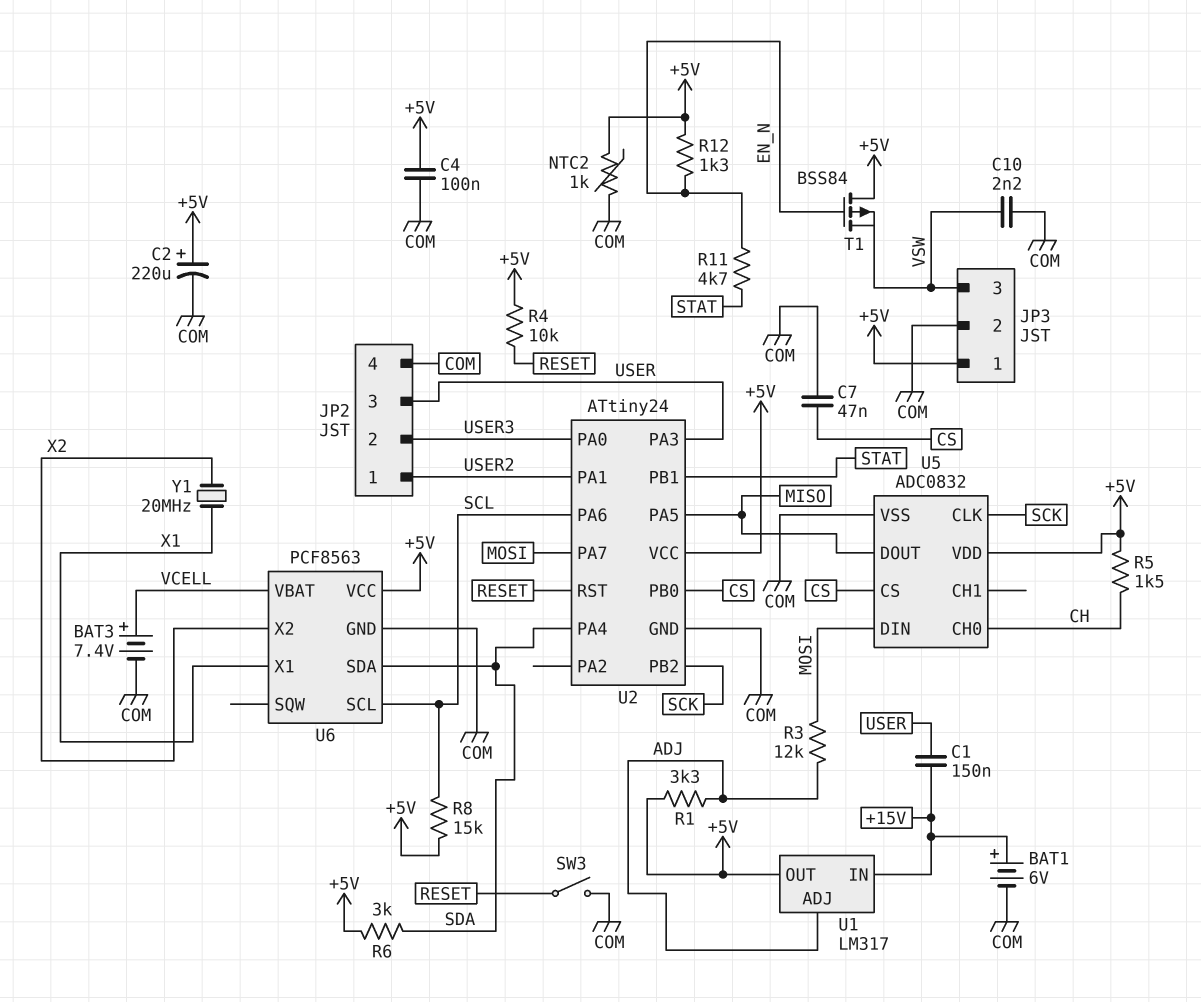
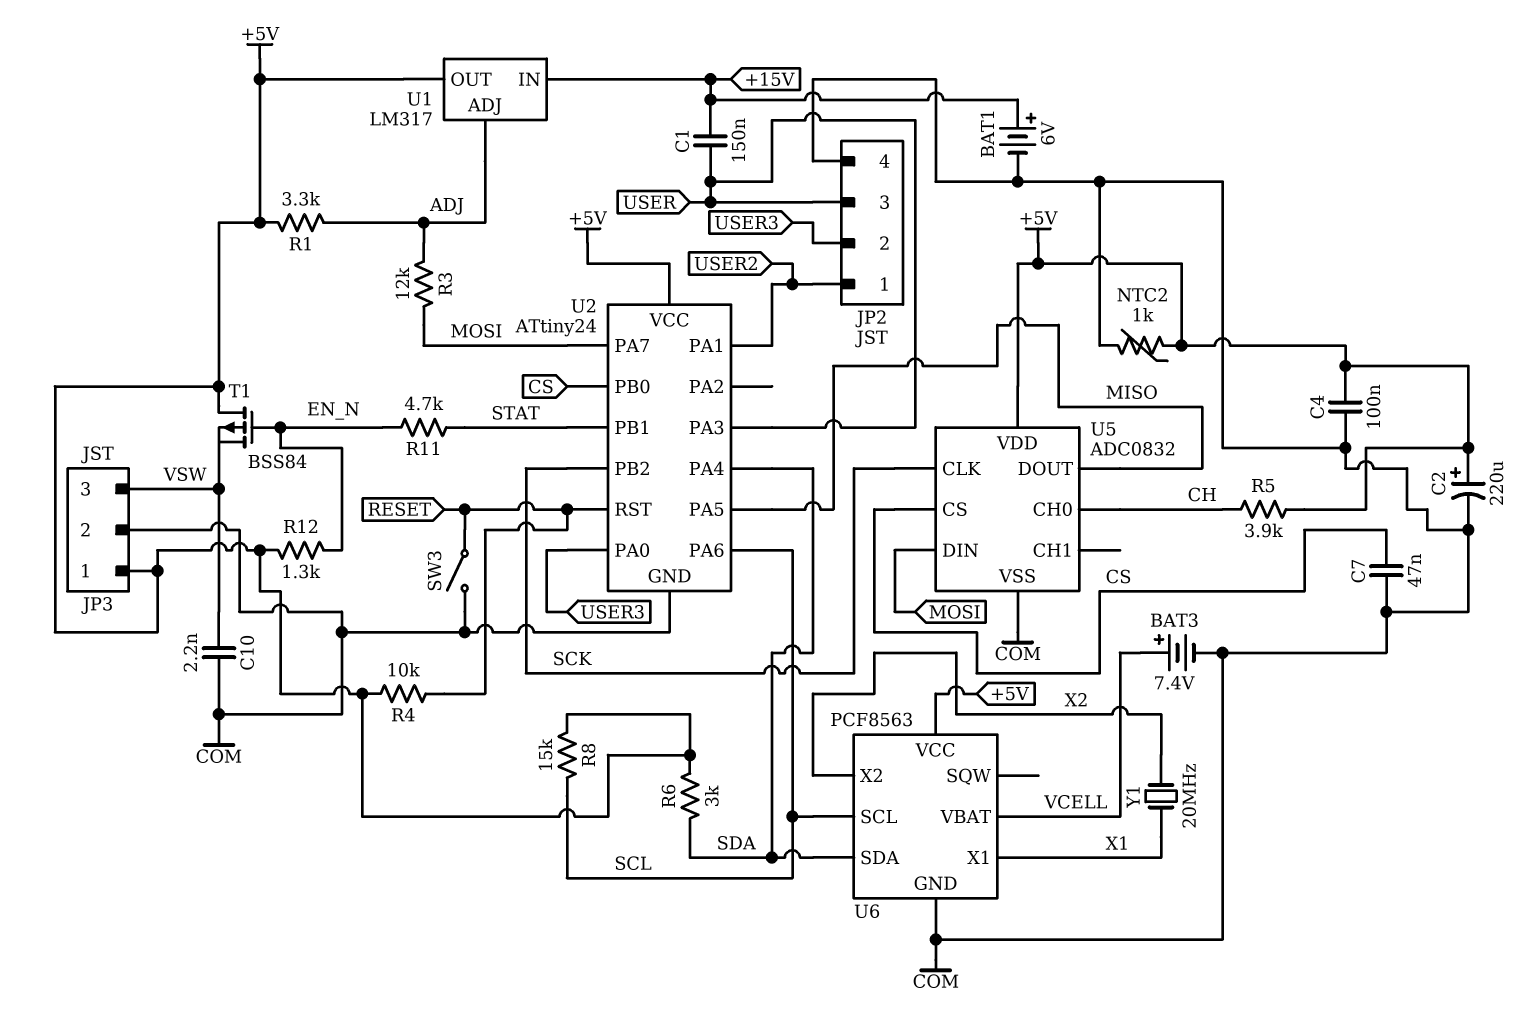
R5: 1.5k (+5V, CH) -> 3.9k (+5V, CH)

